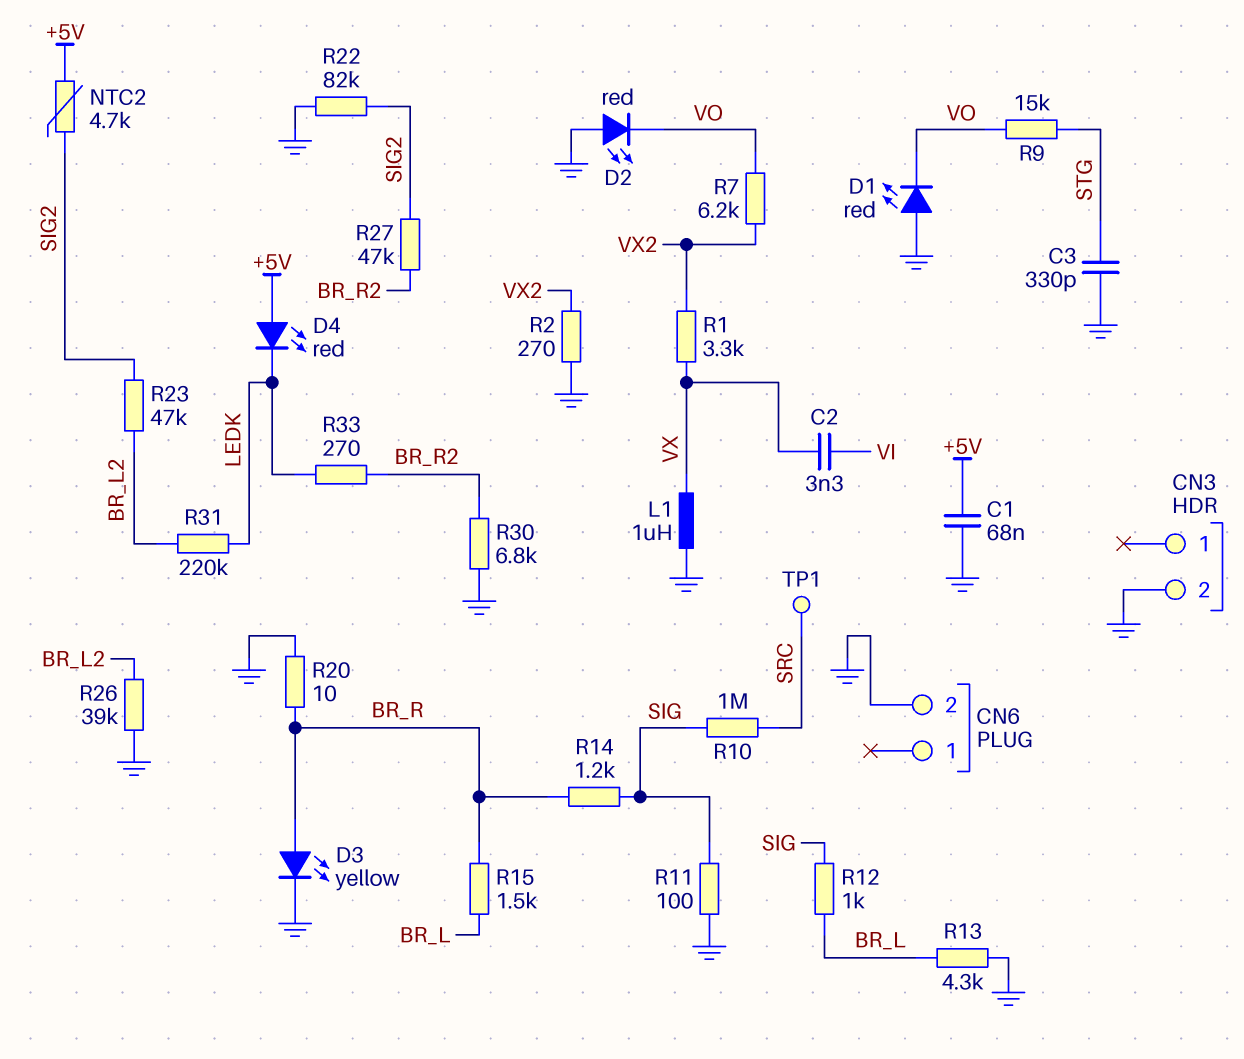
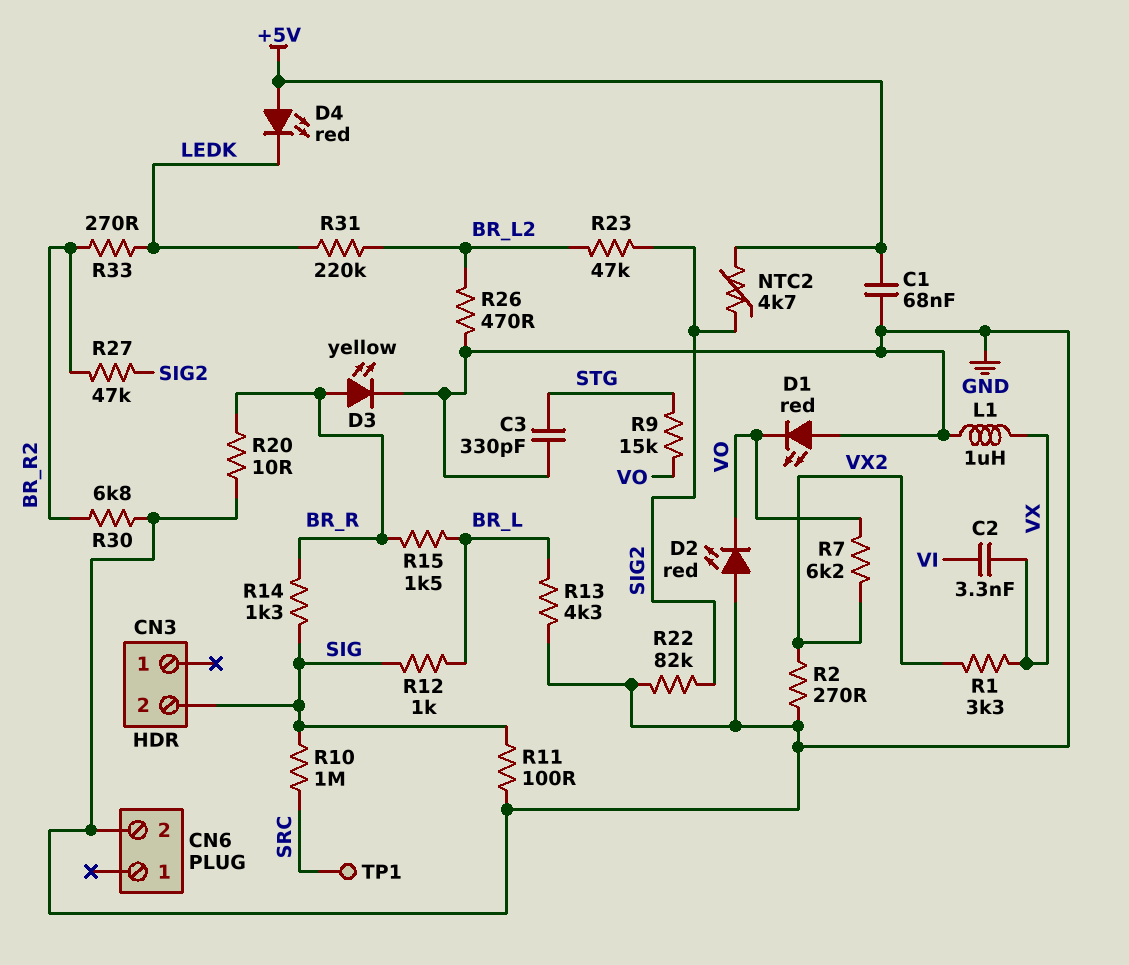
CN3 pin 2: GND -> SIG
R14: 1.2k (BR_R, SIG) -> 1.3k (BR_R, SIG)
R26: 39k (BR_L2, GND) -> 470 (BR_L2, GND)

